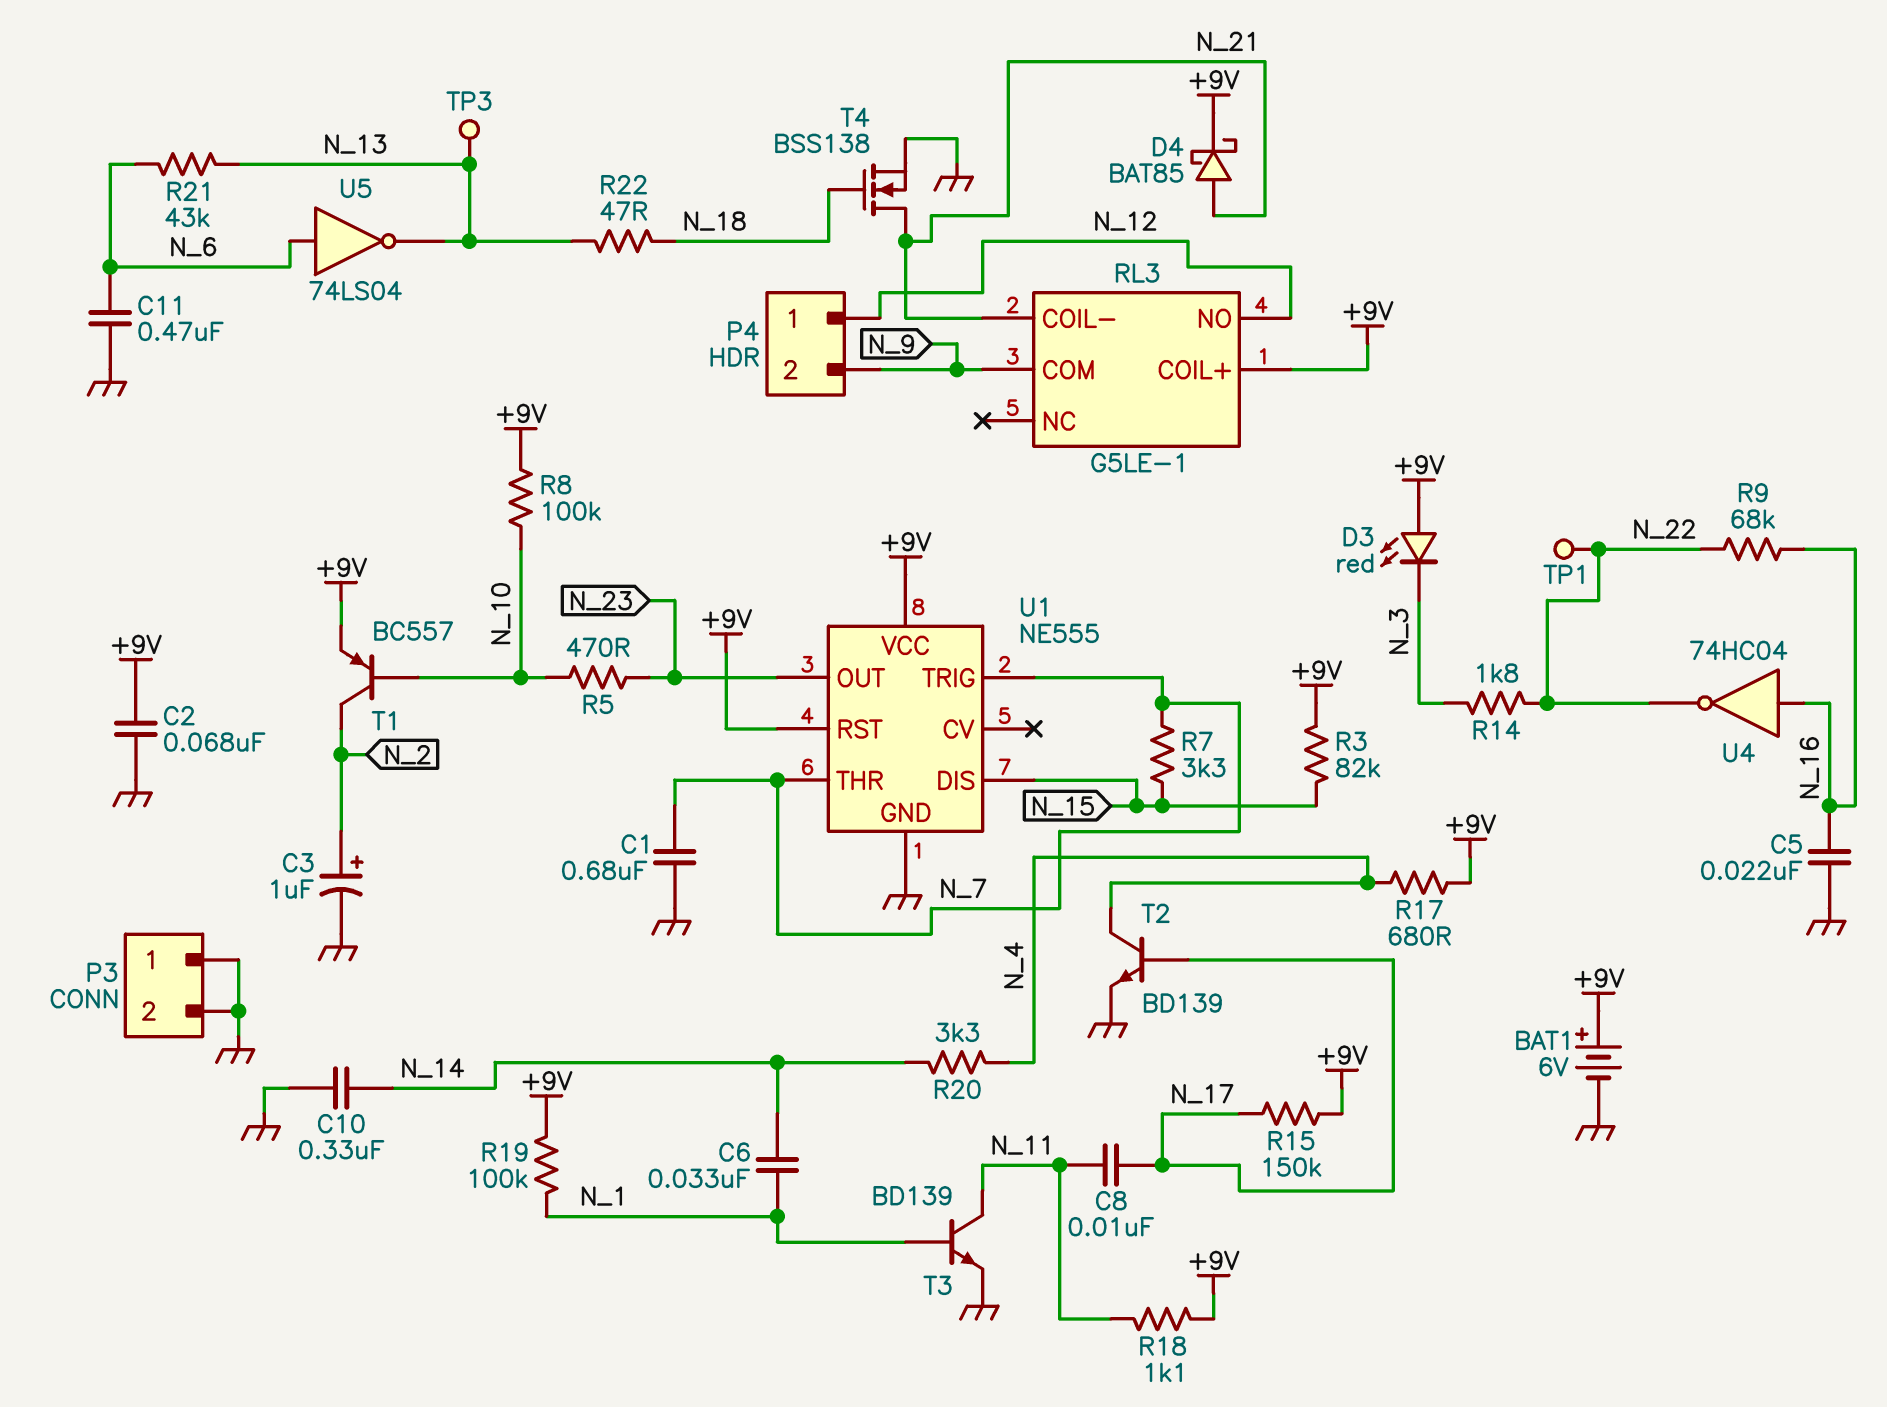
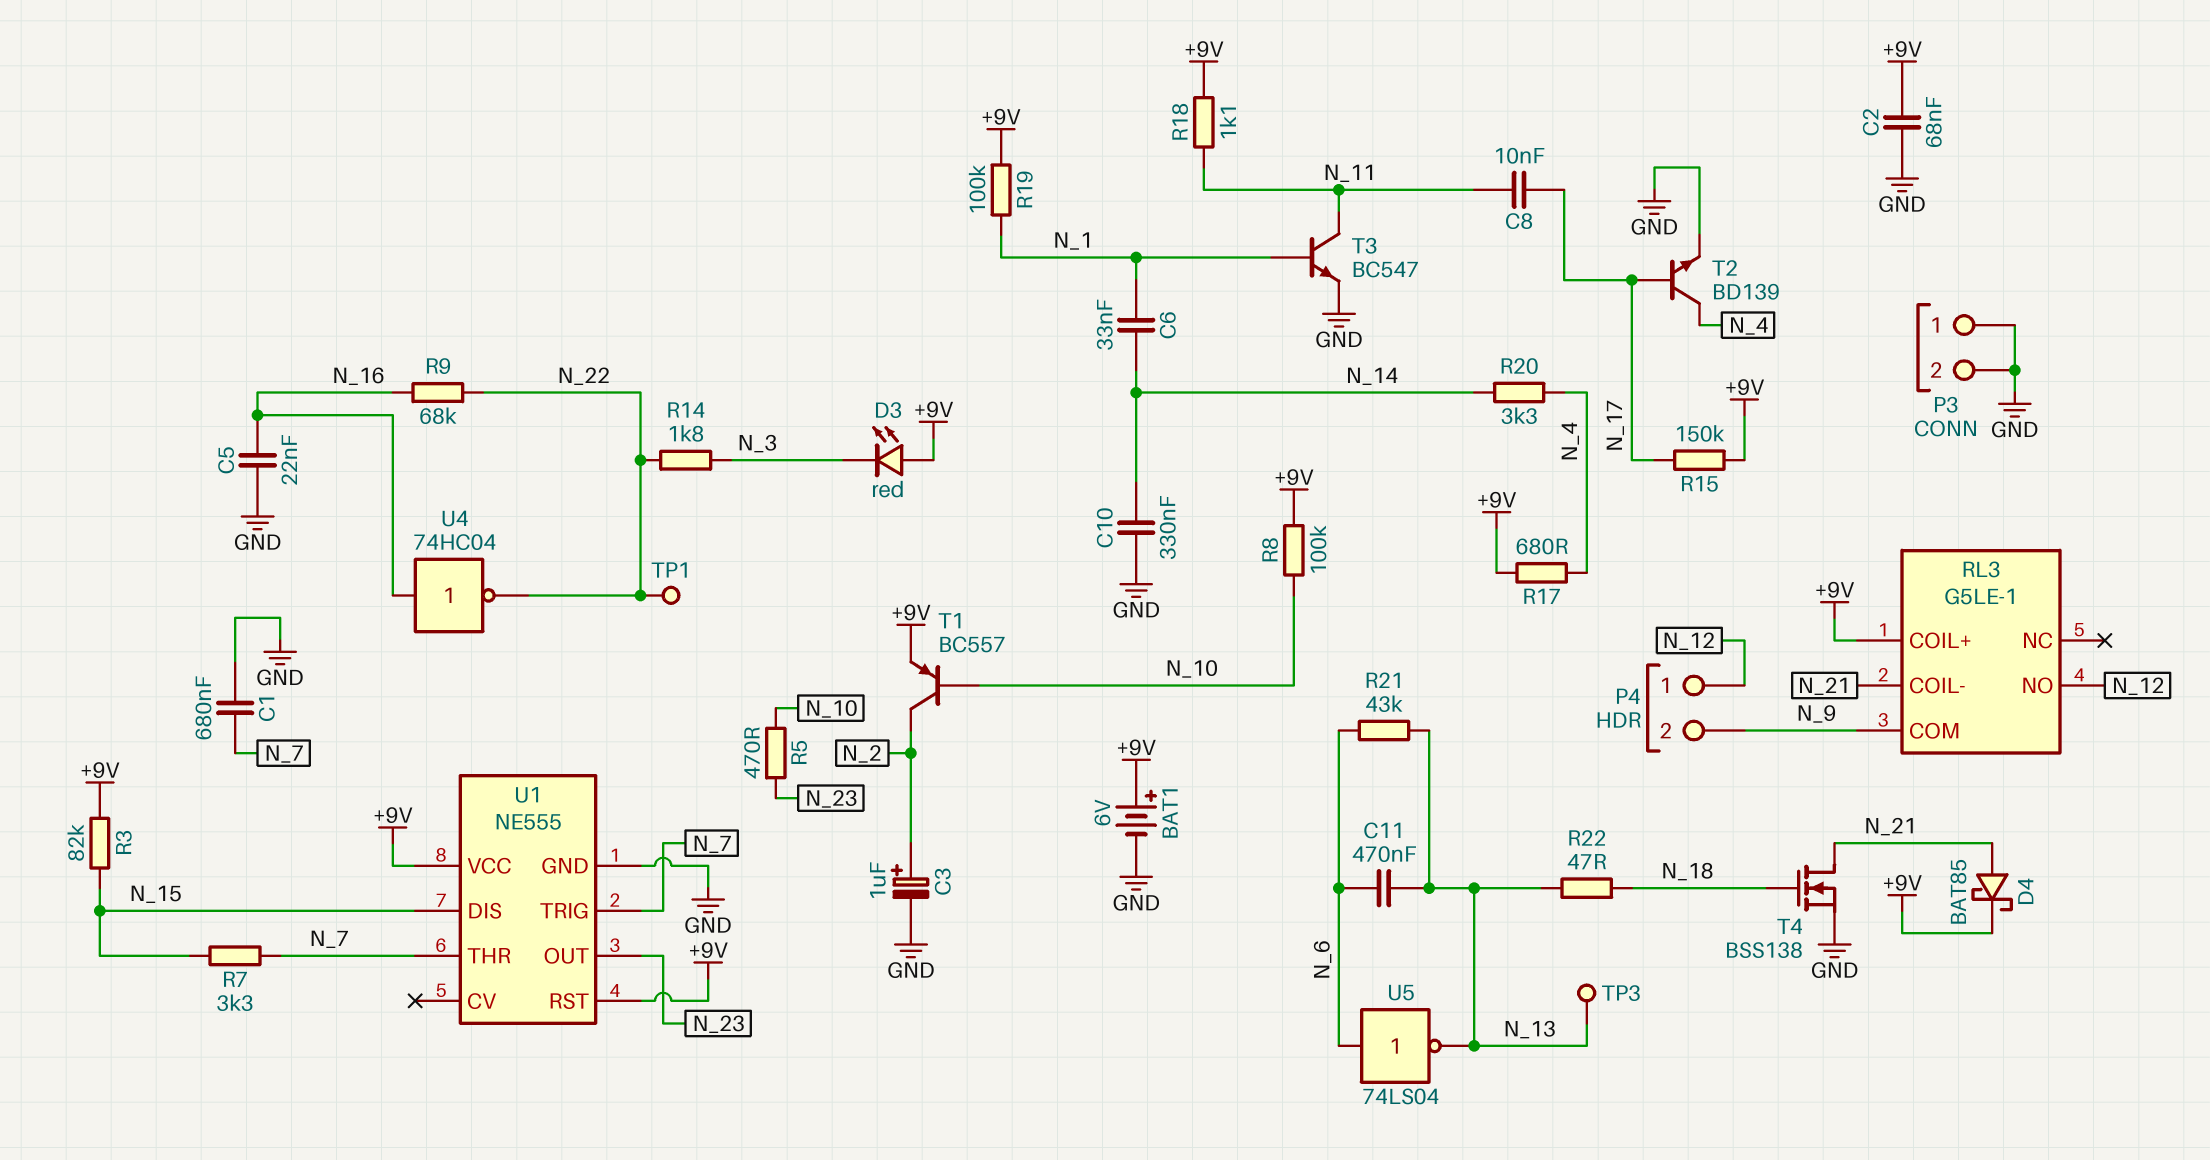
C11: 470nF (GND, N_6) -> 470nF (N_6, N_13)
T3: NPN BD139 (B N_1, C N_11, E GND) -> NPN BC547 (B N_1, C N_11, E GND)

